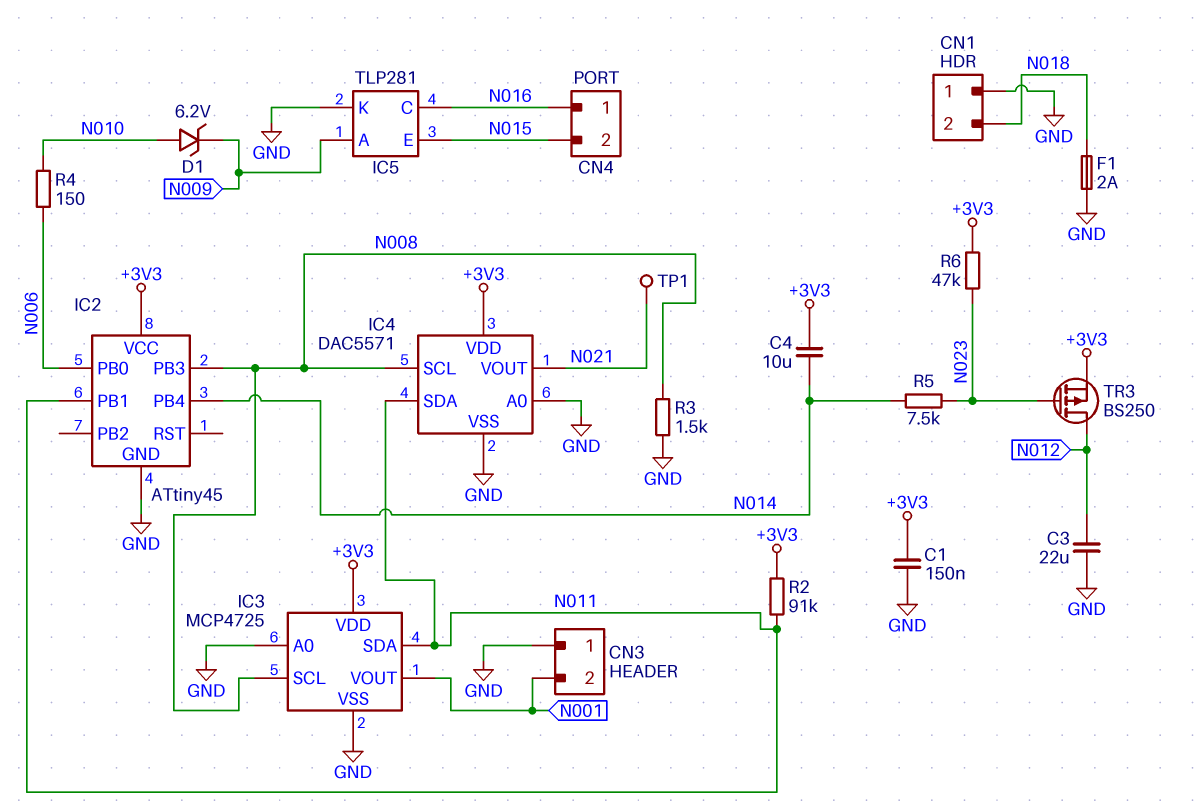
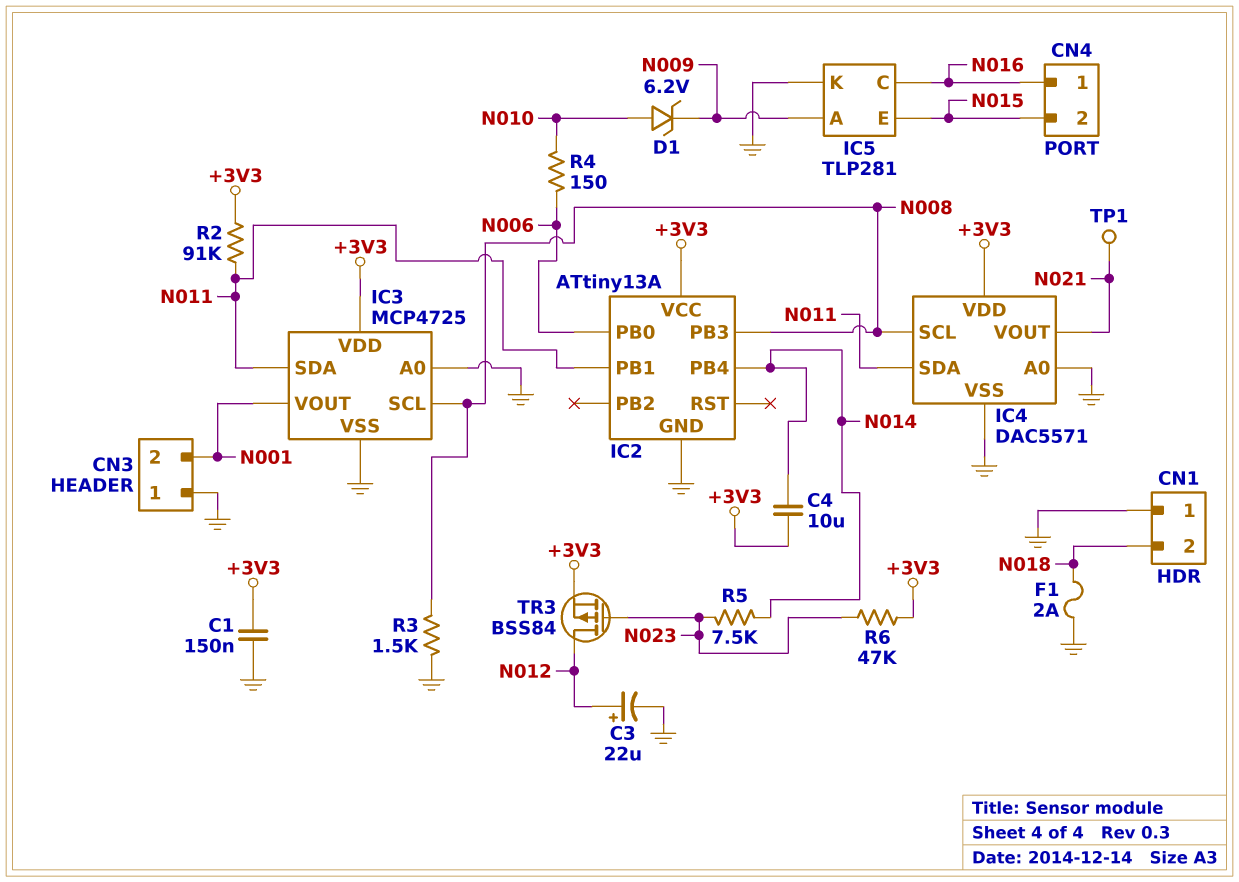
C3: 22uF (GND, N012) -> 22uF (plus N012, minus GND)
IC2: ATtiny45 -> ATtiny13A
TR3: PMOS BS250 (G N023, D N012, S +3V3) -> PMOS BSS84 (G N023, D N012, S +3V3)

